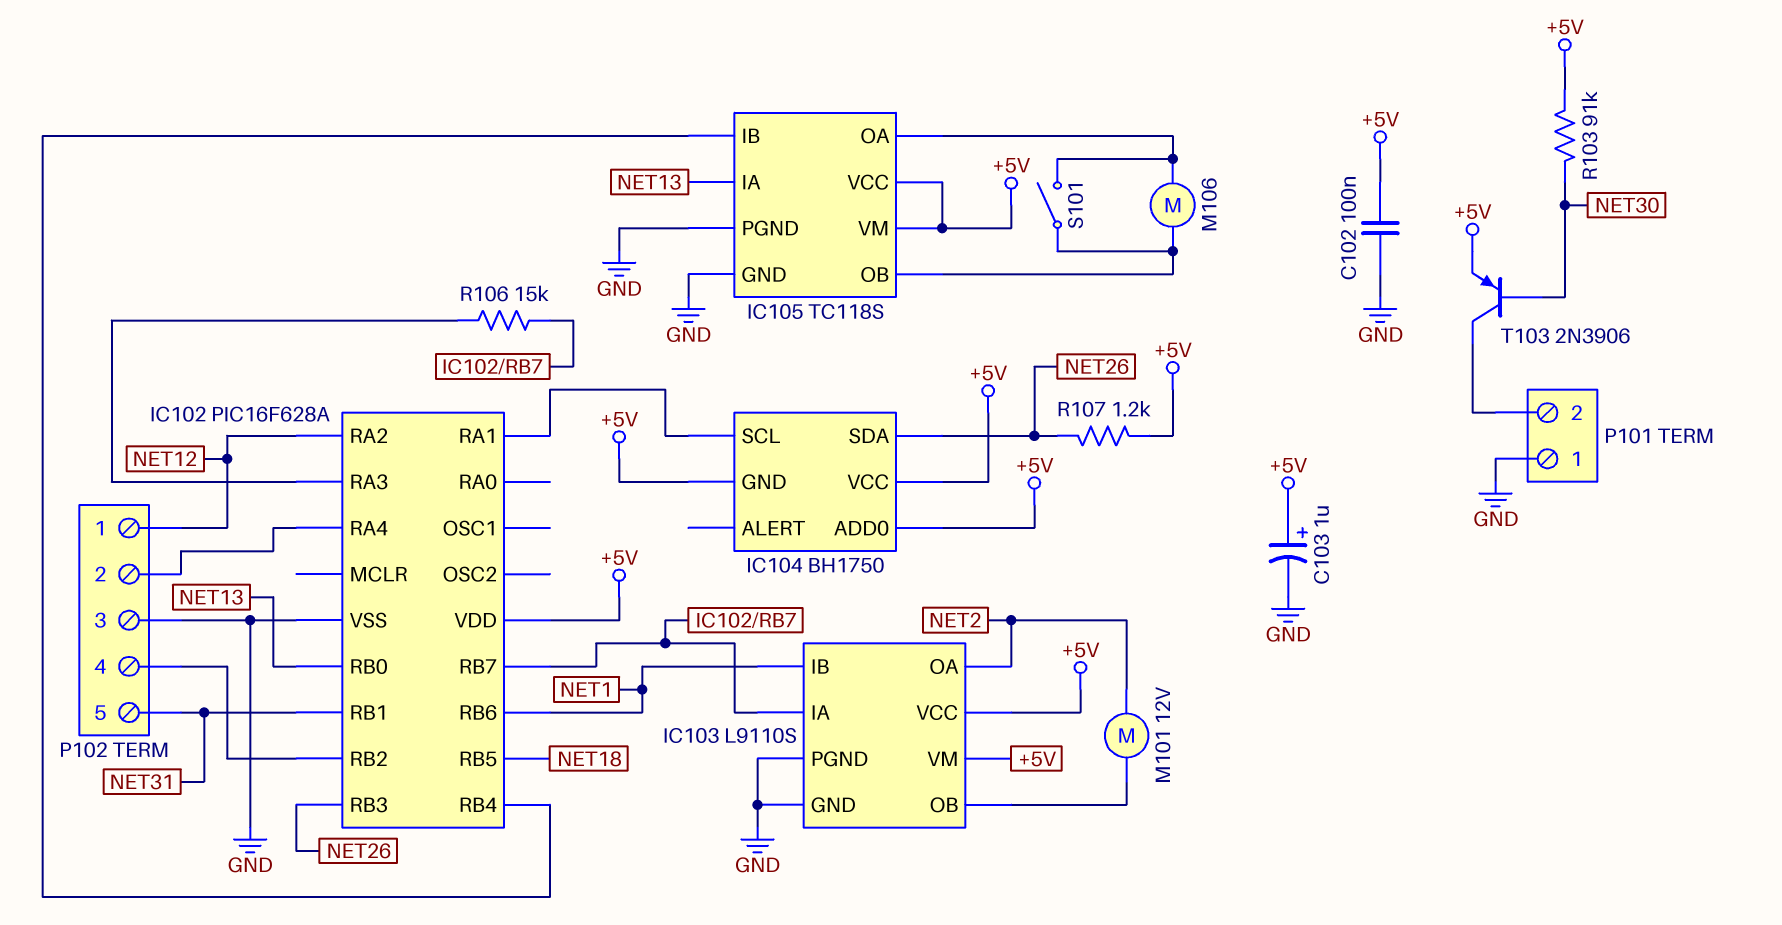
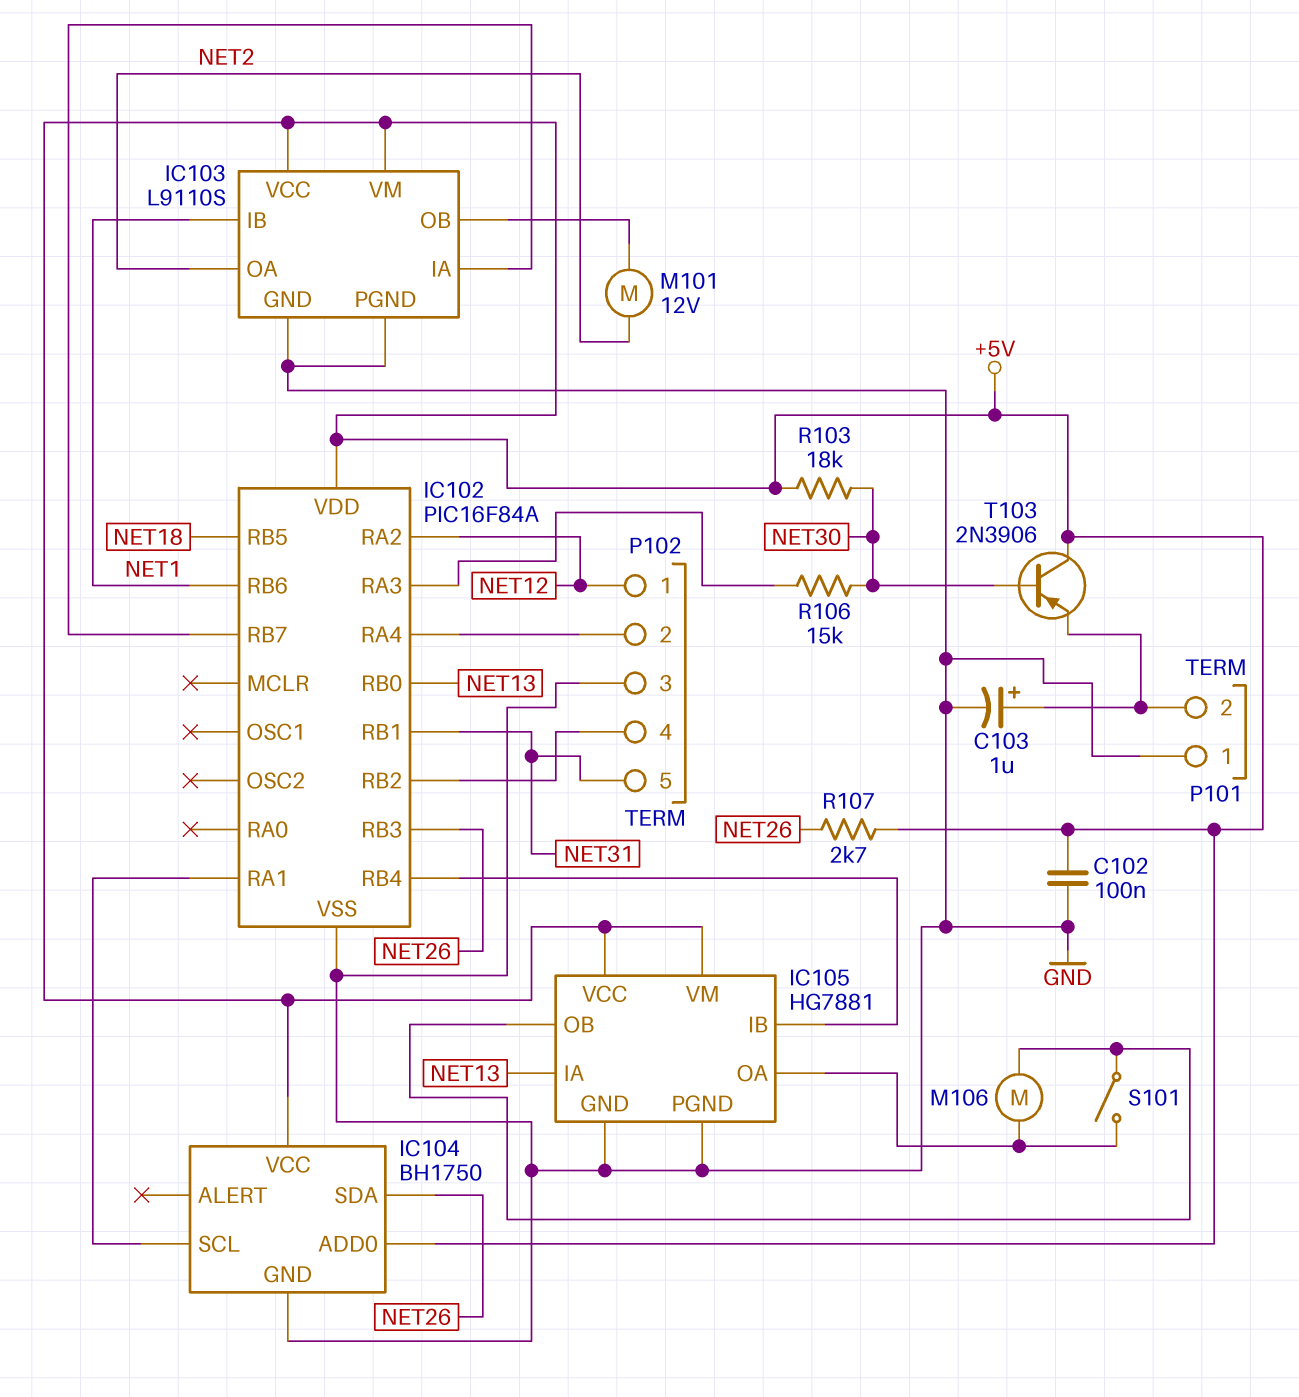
C103: 1uF (plus +5V, minus GND) -> 1uF (plus P101/2, minus GND)
IC102: PIC16F628A -> PIC16F84A
IC104 pin GND: +5V -> GND
IC105: TC118S -> HG7881
R103: 91k (+5V, NET30) -> 18k (+5V, NET30)
R106: 15k (IC102/RA3, IC102/RB7) -> 15k (IC102/RA3, NET30)
R107: 1.2k (+5V, NET26) -> 2.7k (+5V, NET26)
T103: PNP 2N3906 (B NET30, C P101/2, E +5V) -> PNP 2N3906 (B NET30, C +5V, E P101/2)

